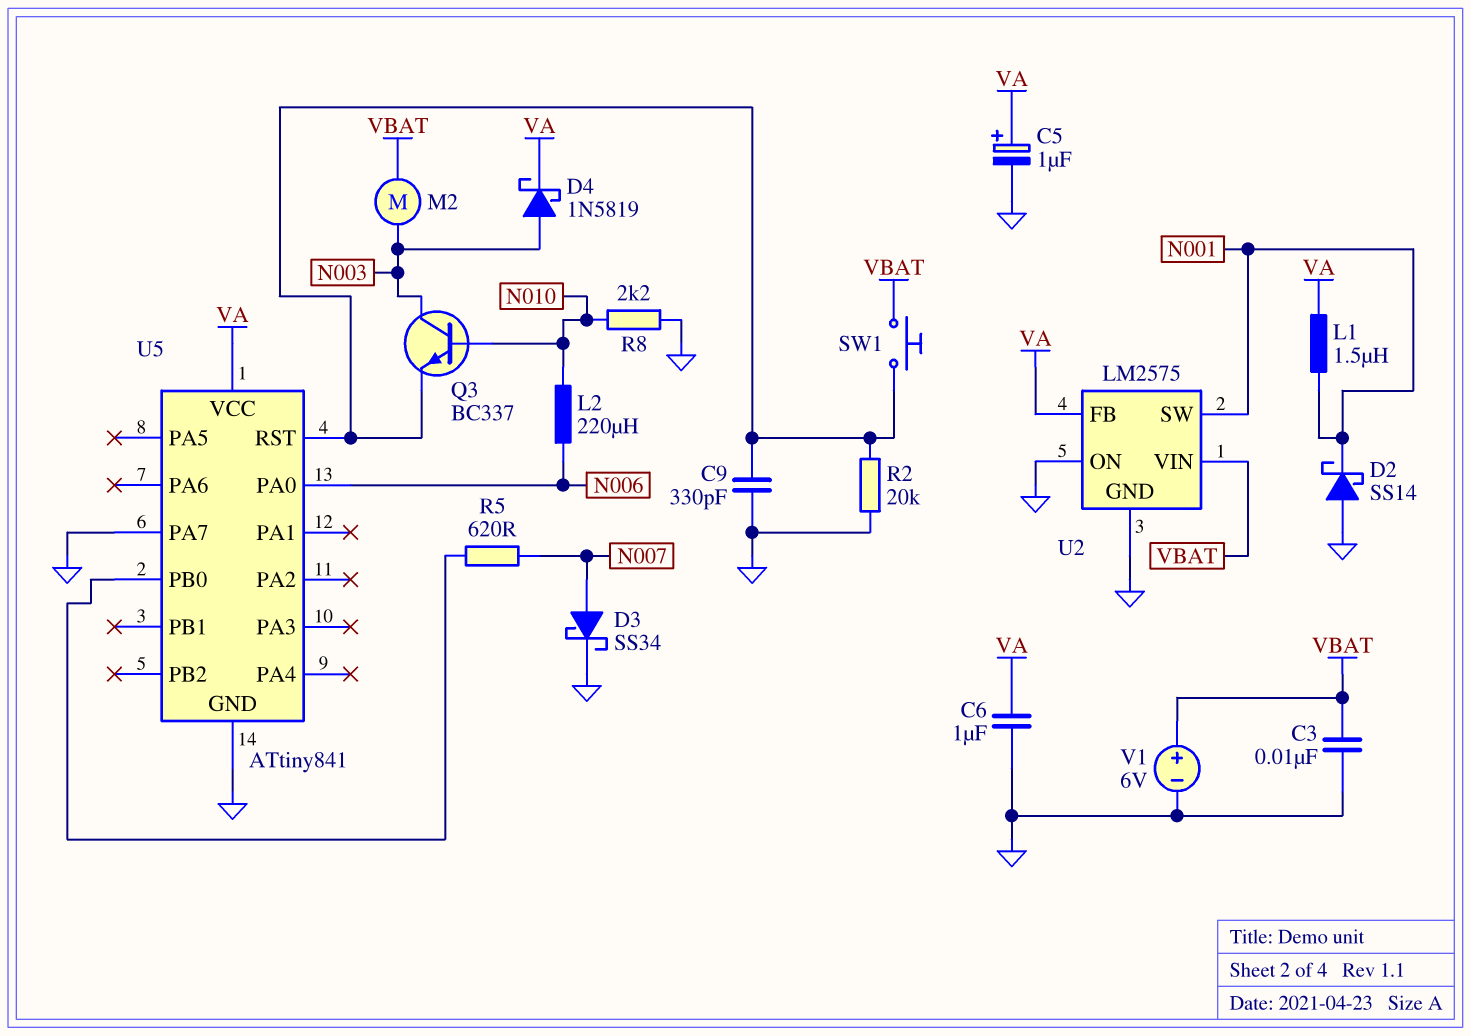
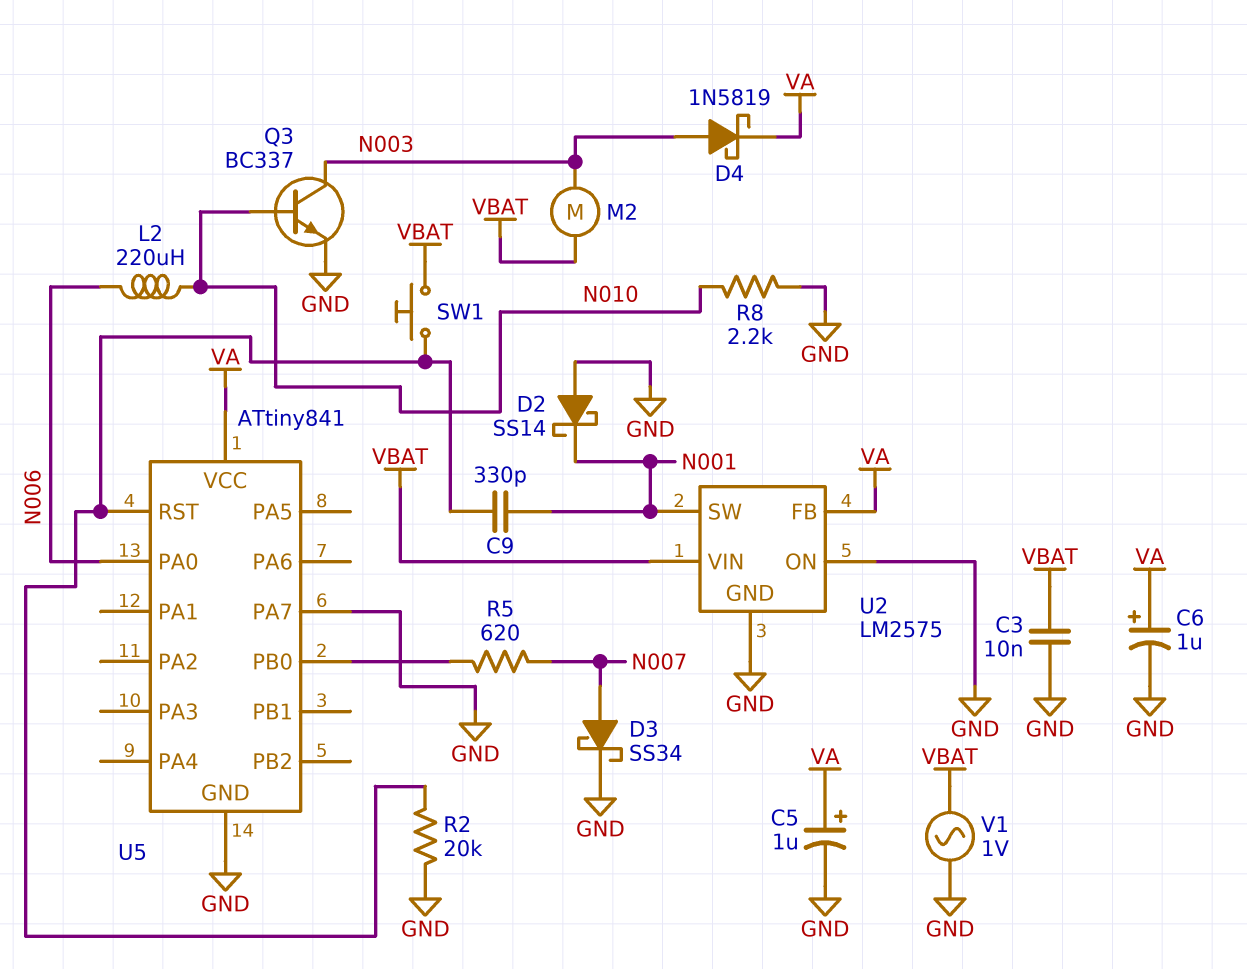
C6: 1uF (GND, VA) -> 1uF (plus VA, minus GND)
C9: 330pF (GND, U5/RST) -> 330pF (N001, U5/RST)
L1: 1.5uH (N001, VA) -> none
Q3: NPN BC337 (B N010, C N003, E U5/RST) -> NPN BC337 (B N010, C N003, E GND)
V1: 6V (plus VBAT, minus GND) -> AC 1V (GND, VBAT)

